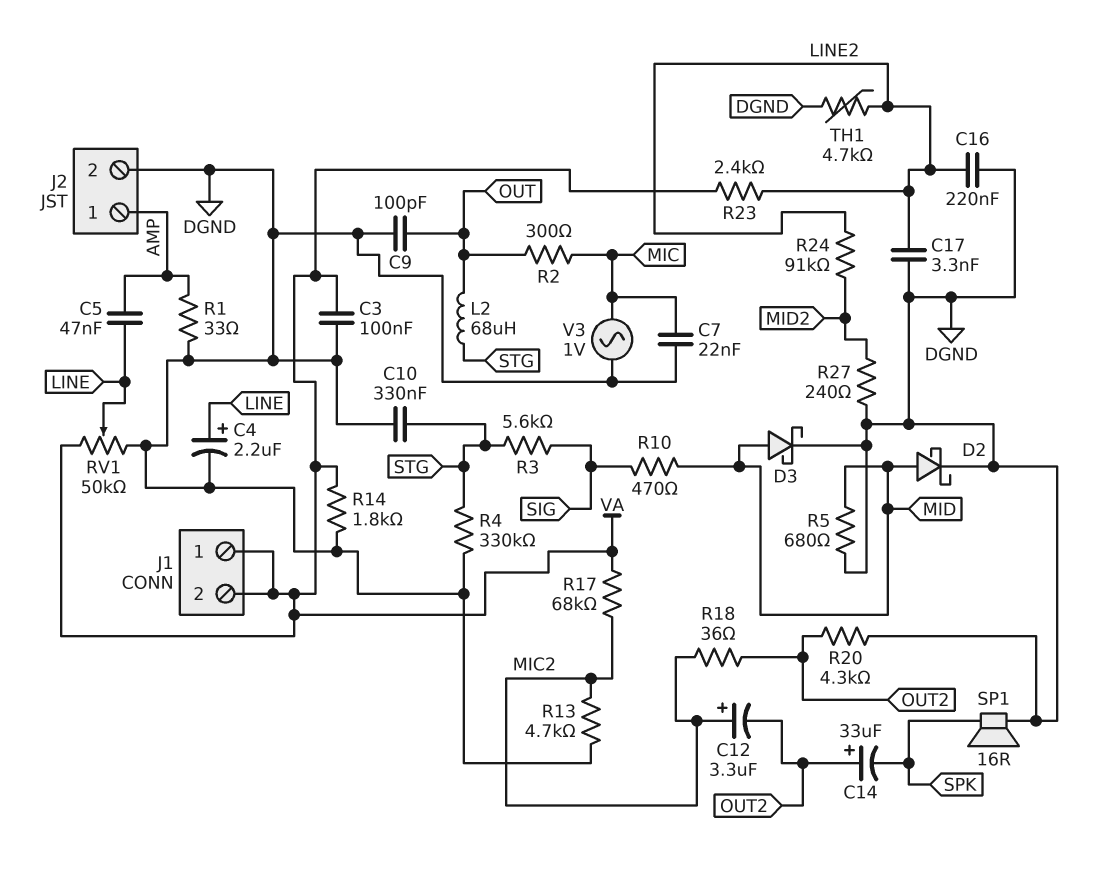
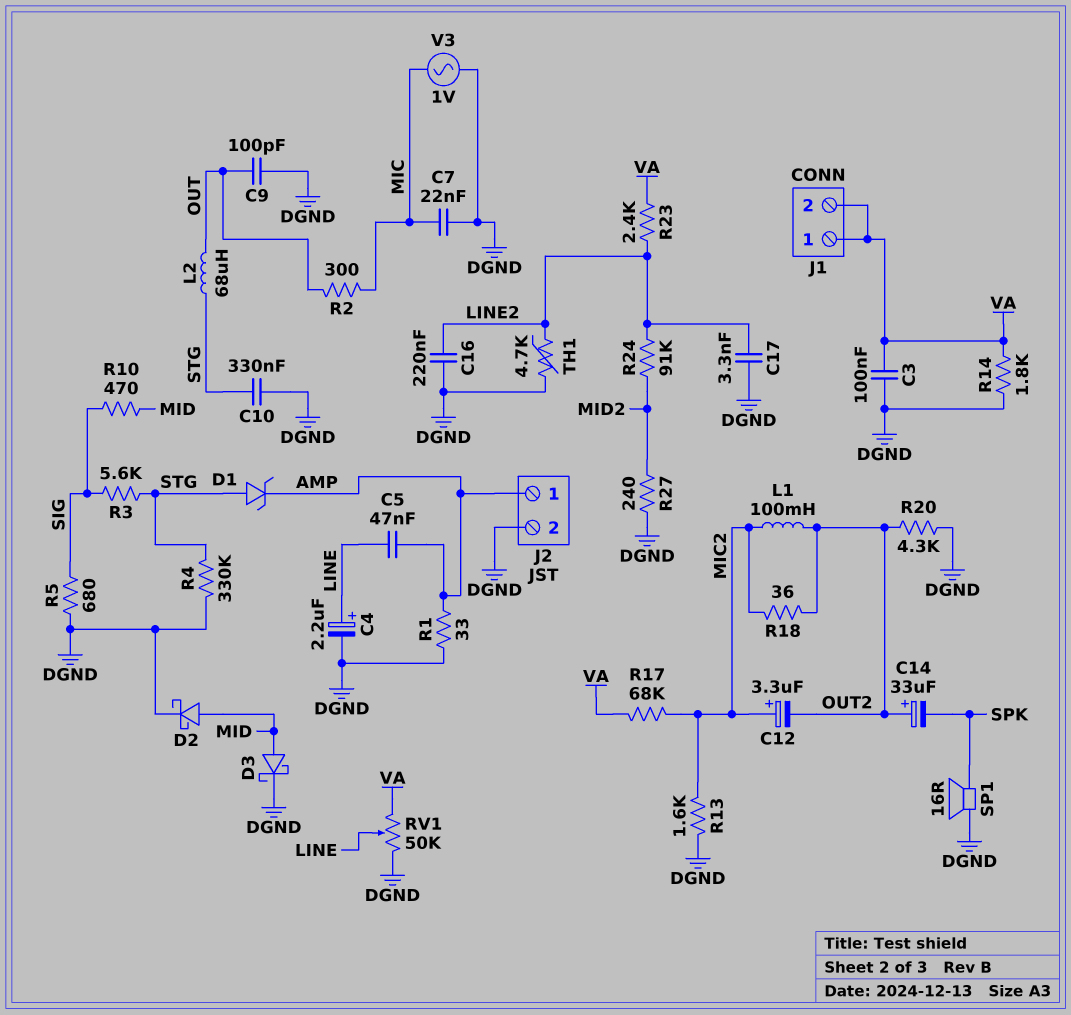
D1: none -> zener (A STG, K AMP)
L1: none -> 100mH (MIC2, OUT2)
R5: 680 (DGND, MID) -> 680 (DGND, SIG)
R13: 4.7k (DGND, MIC2) -> 1.6k (DGND, MIC2)

